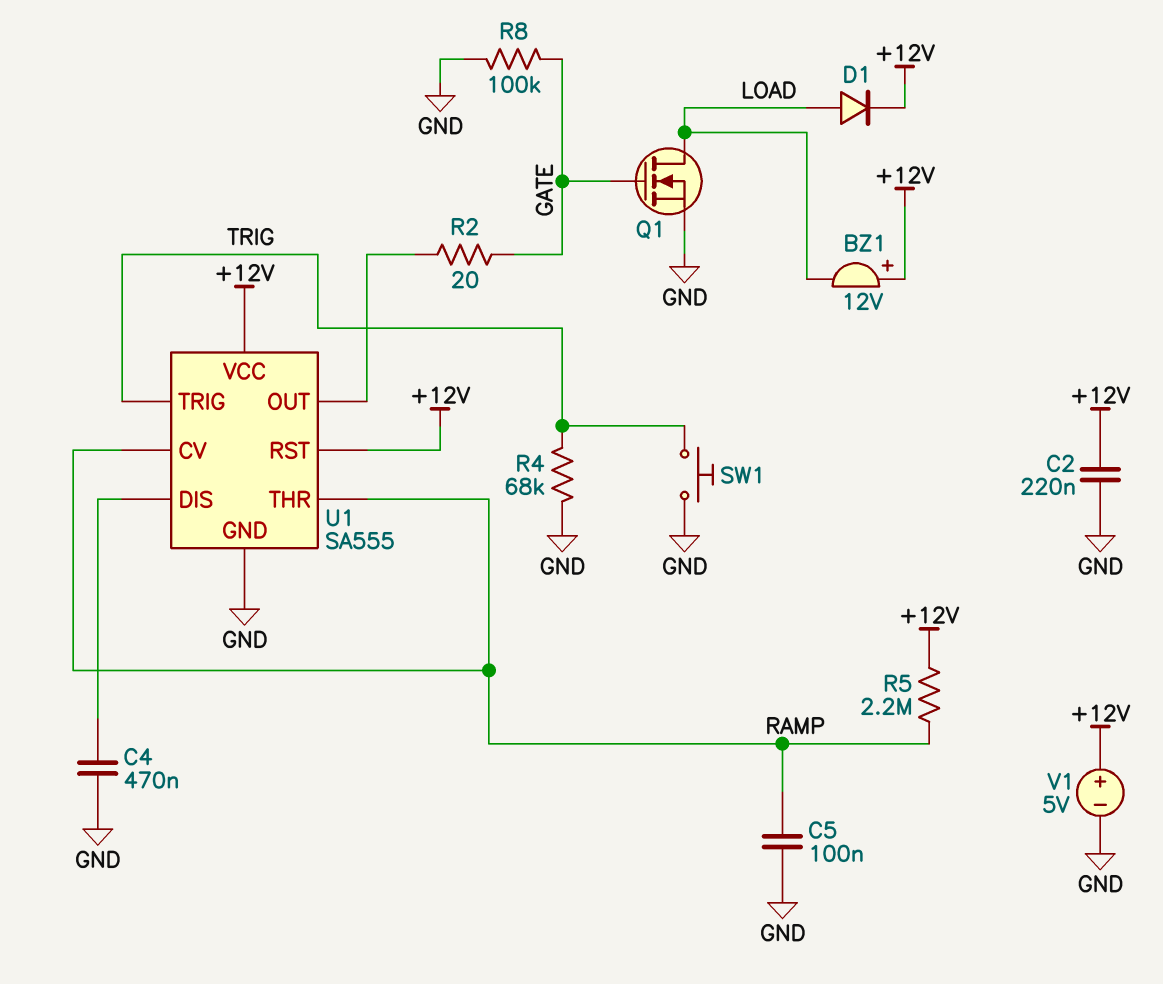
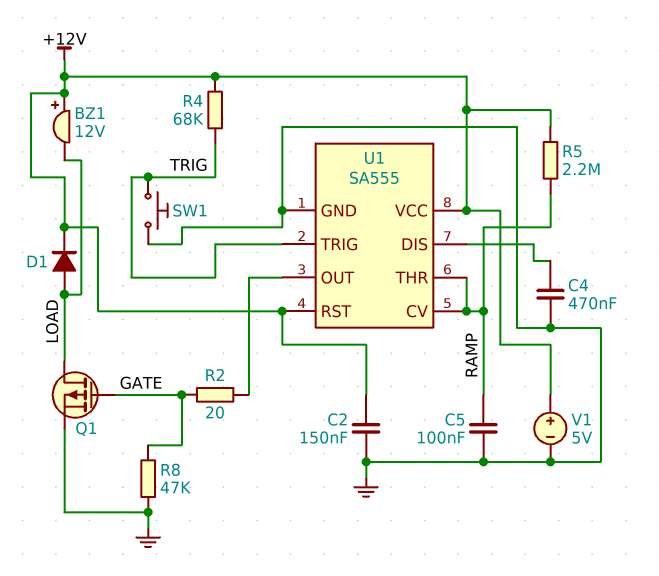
C2: 220nF (+12V, GND) -> 150nF (+12V, GND)
Q1: NMOS (G GATE, D LOAD, S GND) -> PMOS (G GATE, D LOAD, S GND)
R4: 68k (GND, TRIG) -> 68k (+12V, TRIG)
R8: 100k (GATE, GND) -> 47k (GATE, GND)

